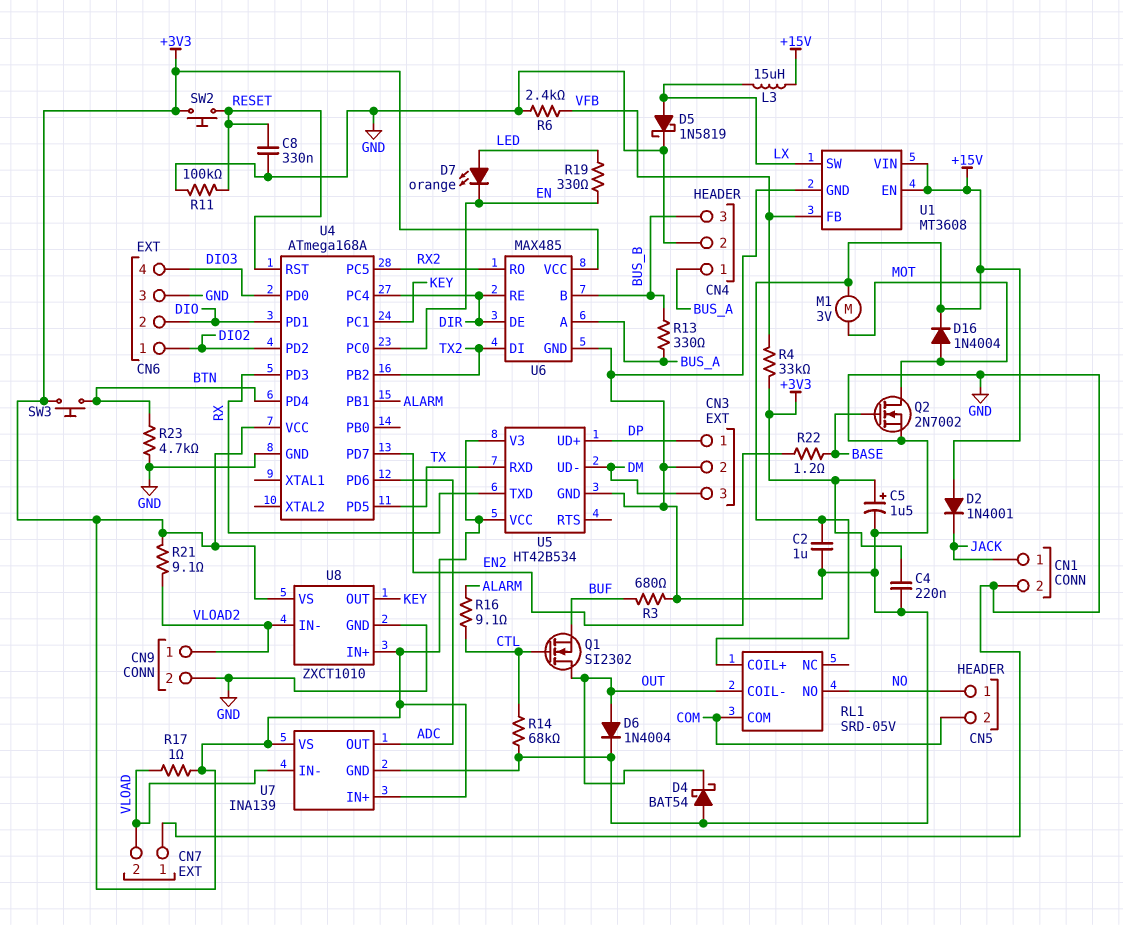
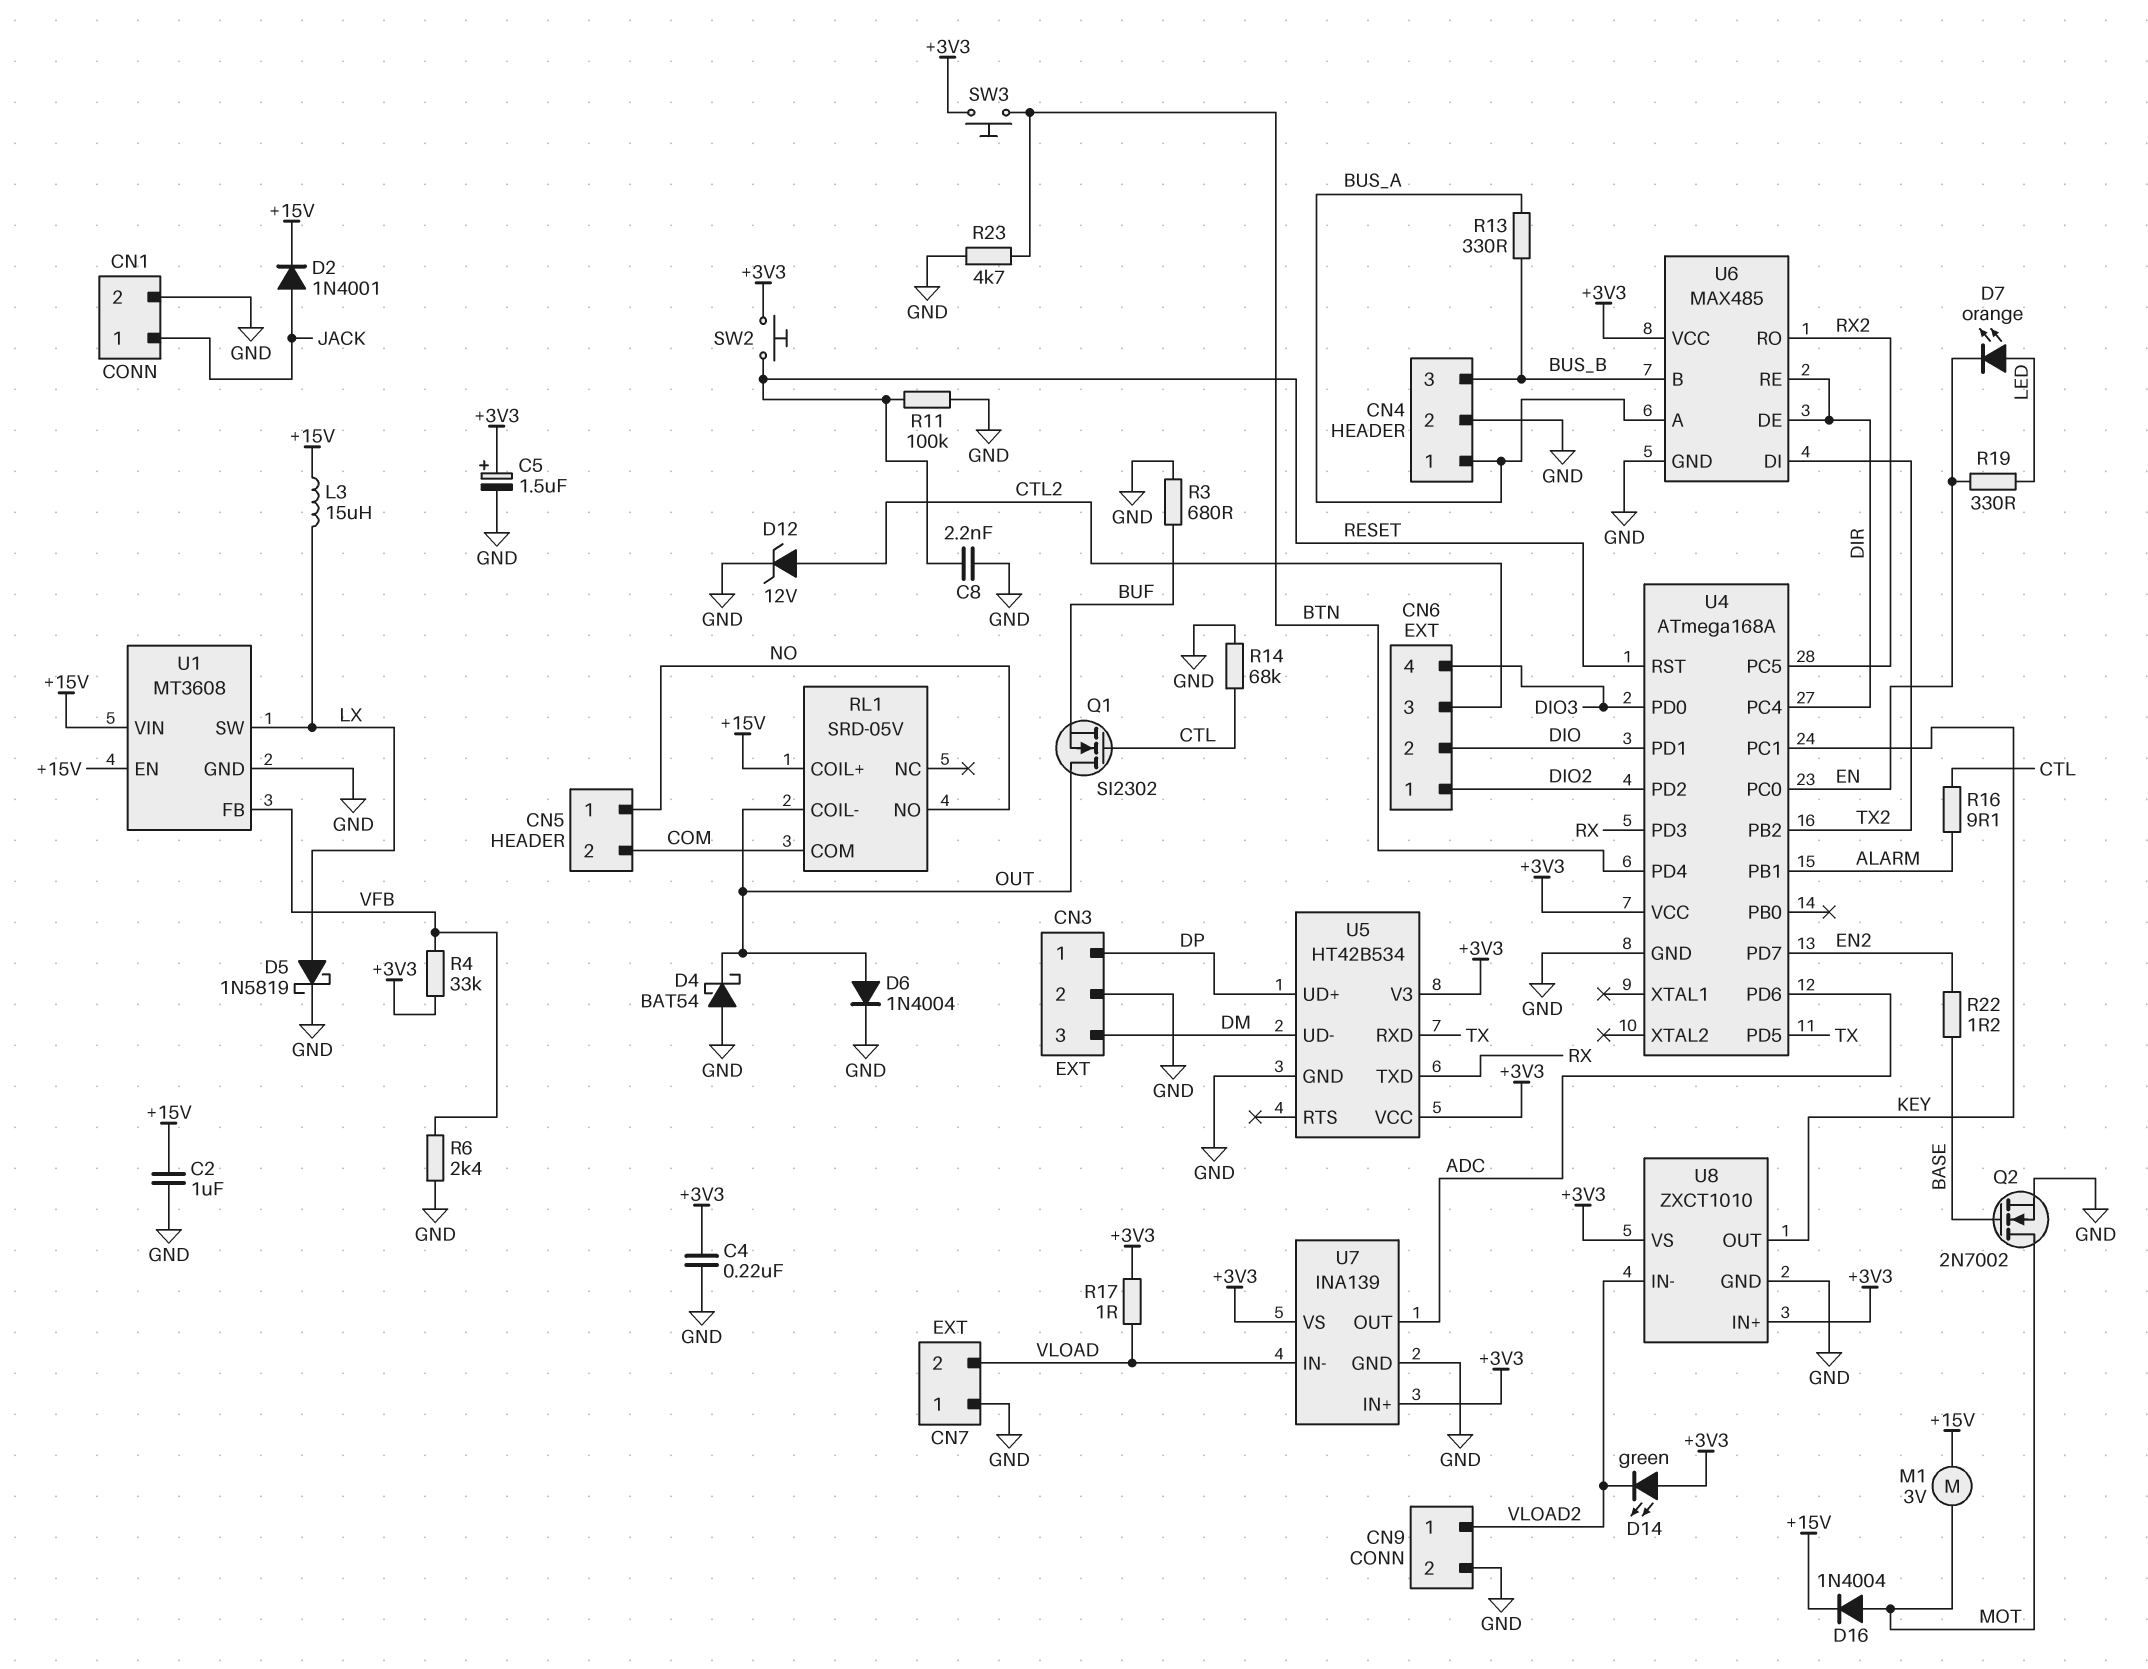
C8: 330nF (GND, RESET) -> 2.2nF (GND, RESET)
CN6 pin 3: GND -> CTL2
D2: diode 1N4001 (A +15V, K JACK) -> diode 1N4001 (A JACK, K +15V)
D12: none -> zener 12V (A CTL2, K GND)
D14: none -> LED green (A +3V3, K VLOAD2)
R21: 9.1 (+3V3, VLOAD2) -> none

